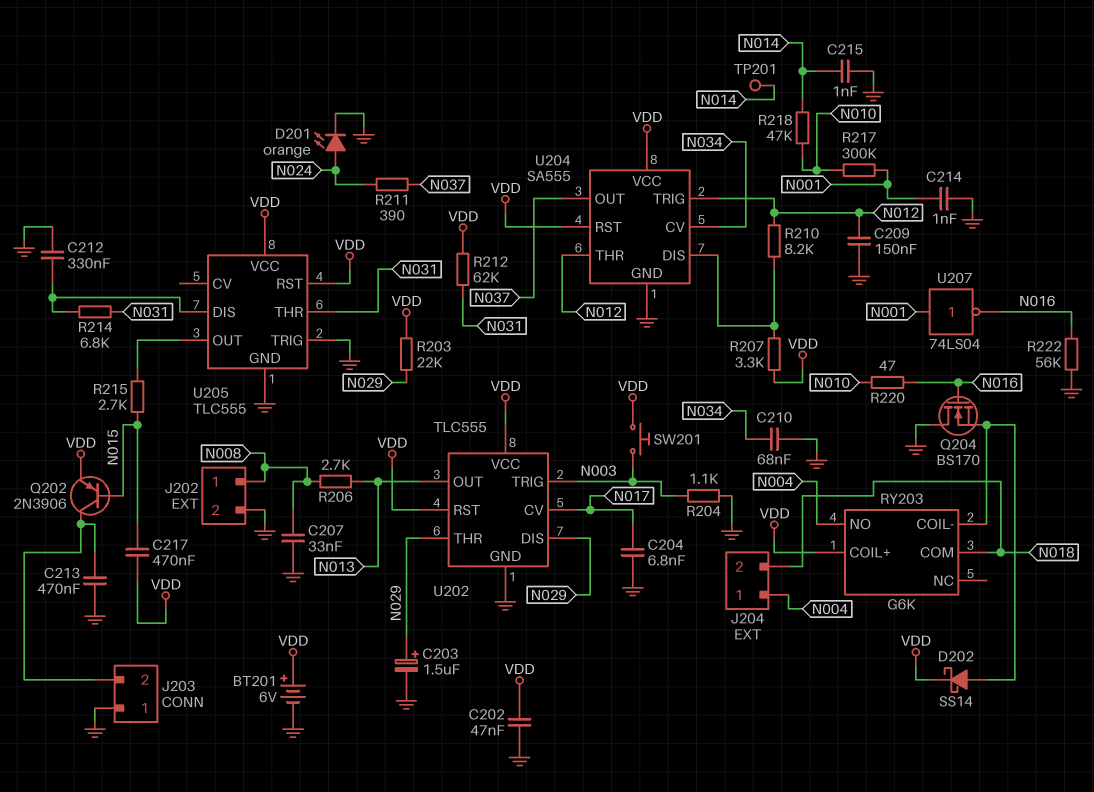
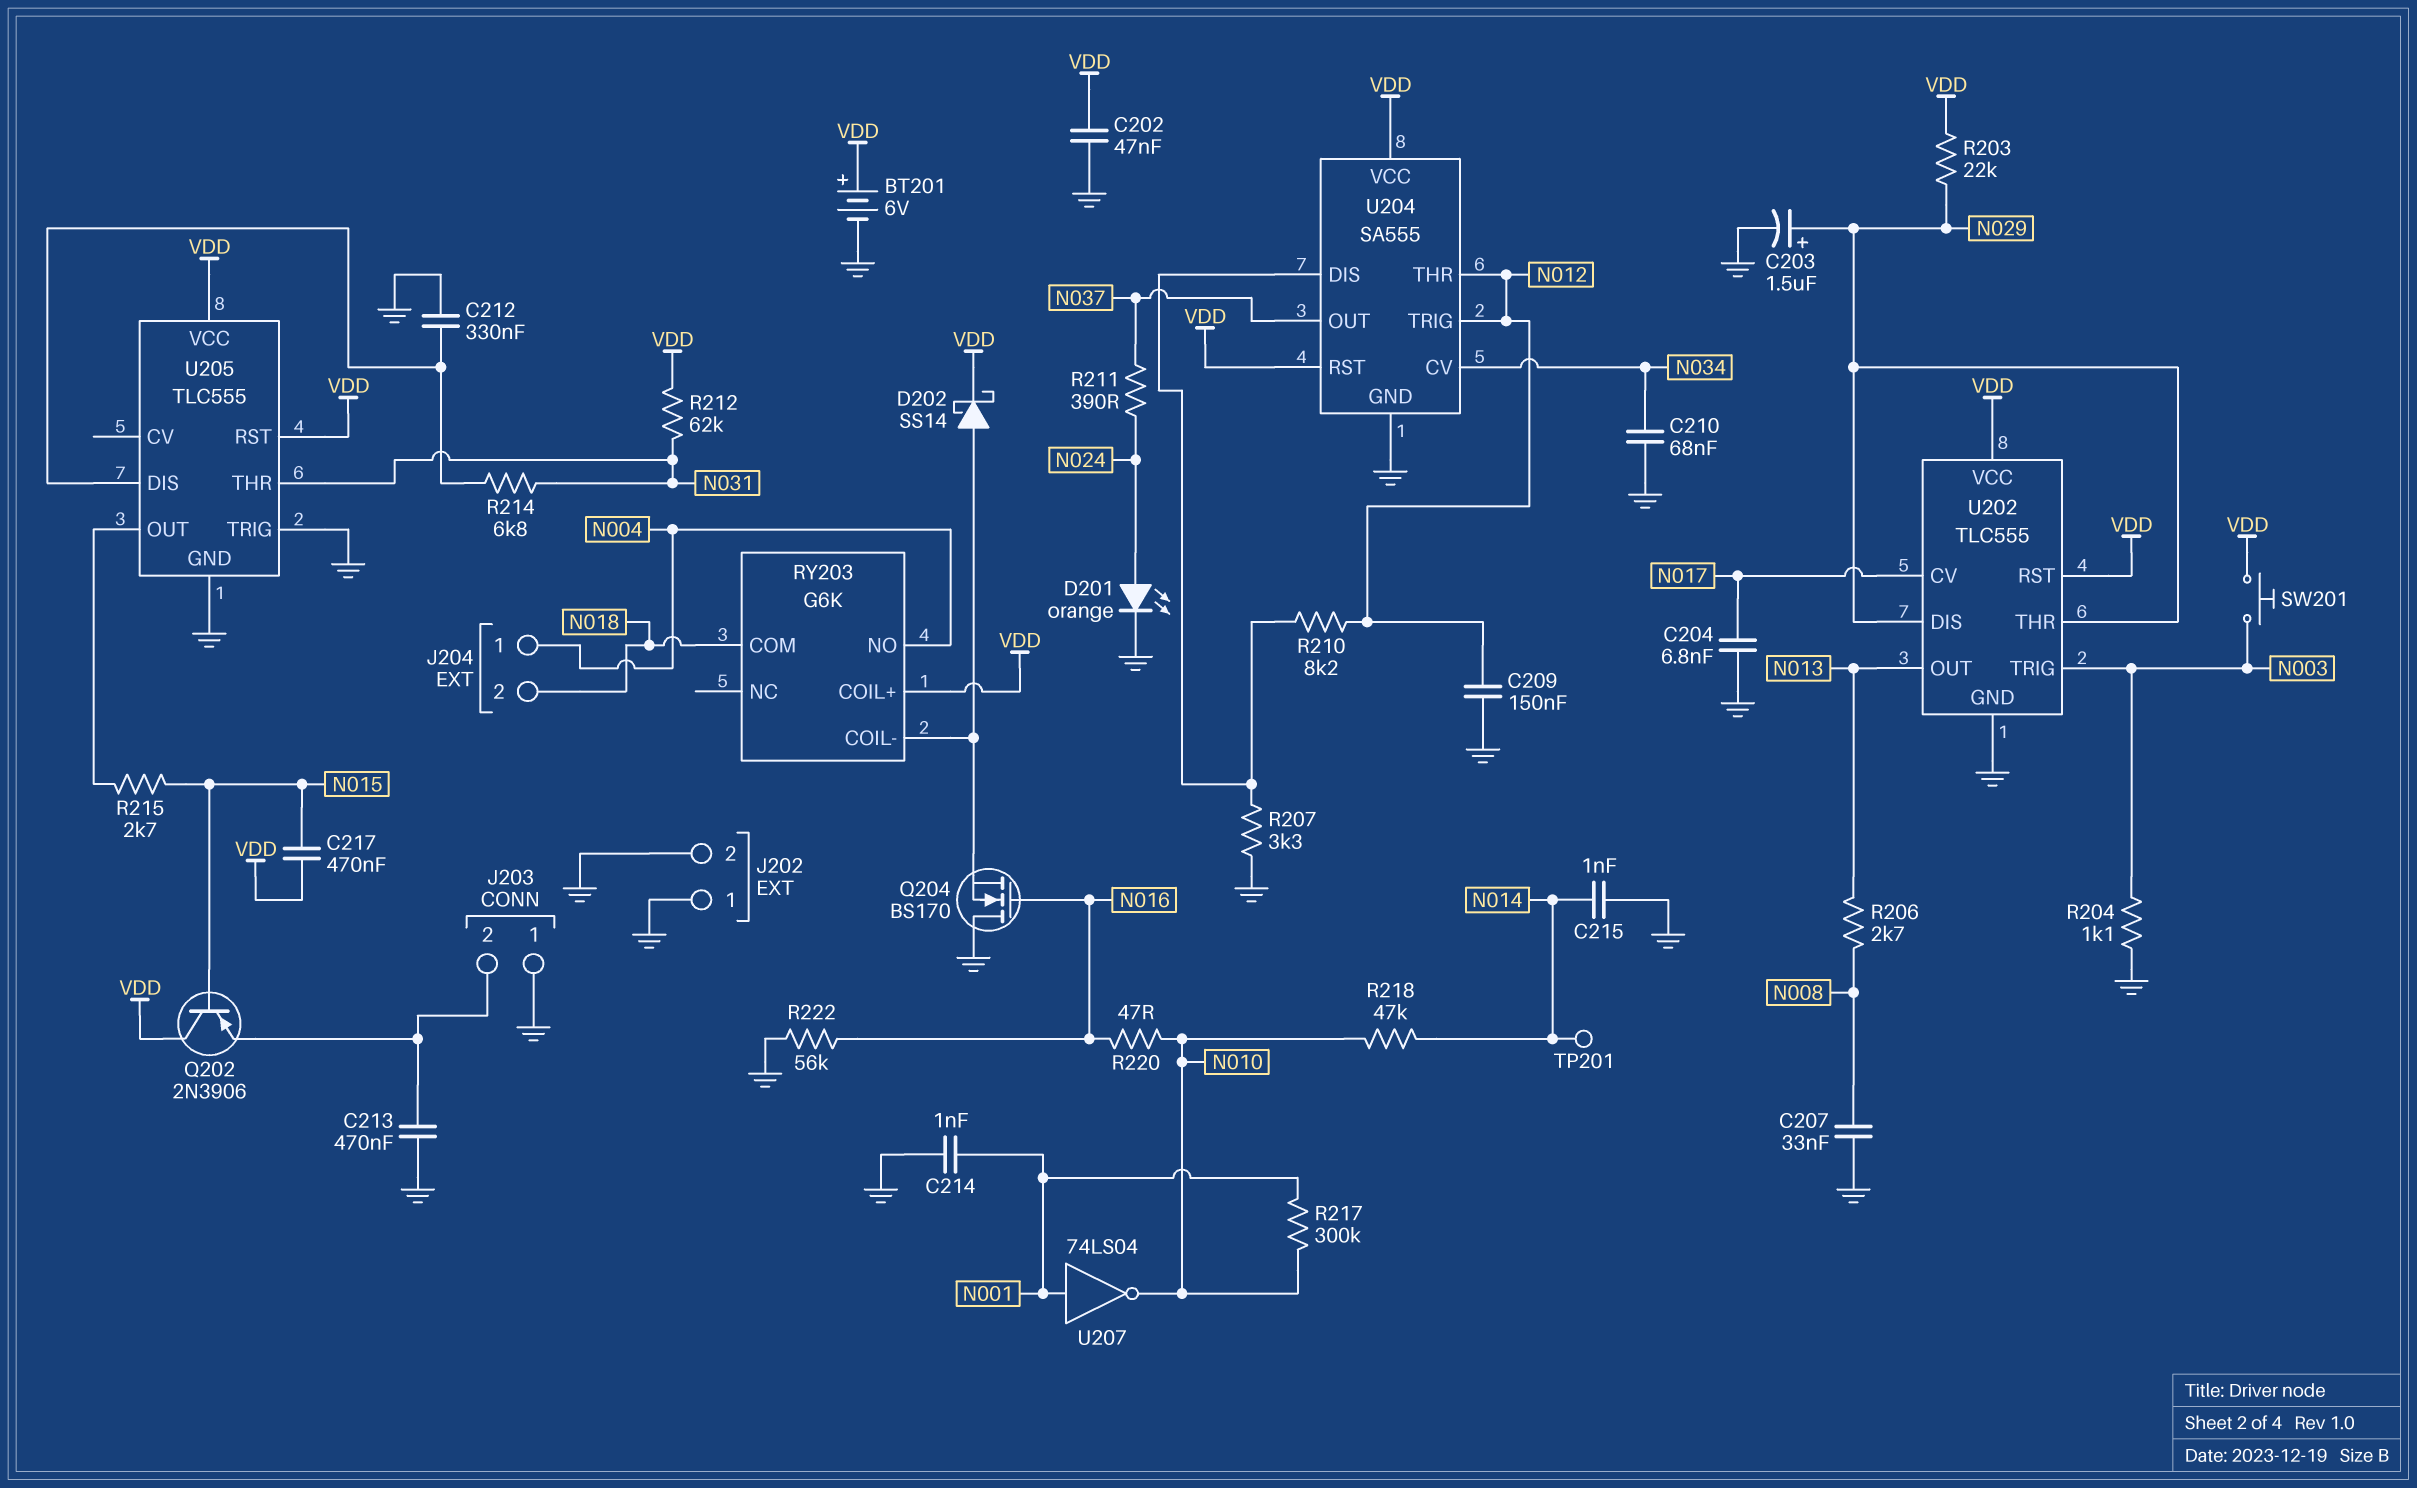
J202 pin 1: N008 -> GND
Q202: PNP 2N3906 (B N015, C J203/2, E VDD) -> PNP 2N3906 (B N015, C VDD, E J203/2)
R207: 3.3k (U204/DIS, VDD) -> 3.3k (GND, U204/DIS)
U207: NOT 74LS04 (in N001, out N016) -> NOT 74LS04 (in N001, out N010)

